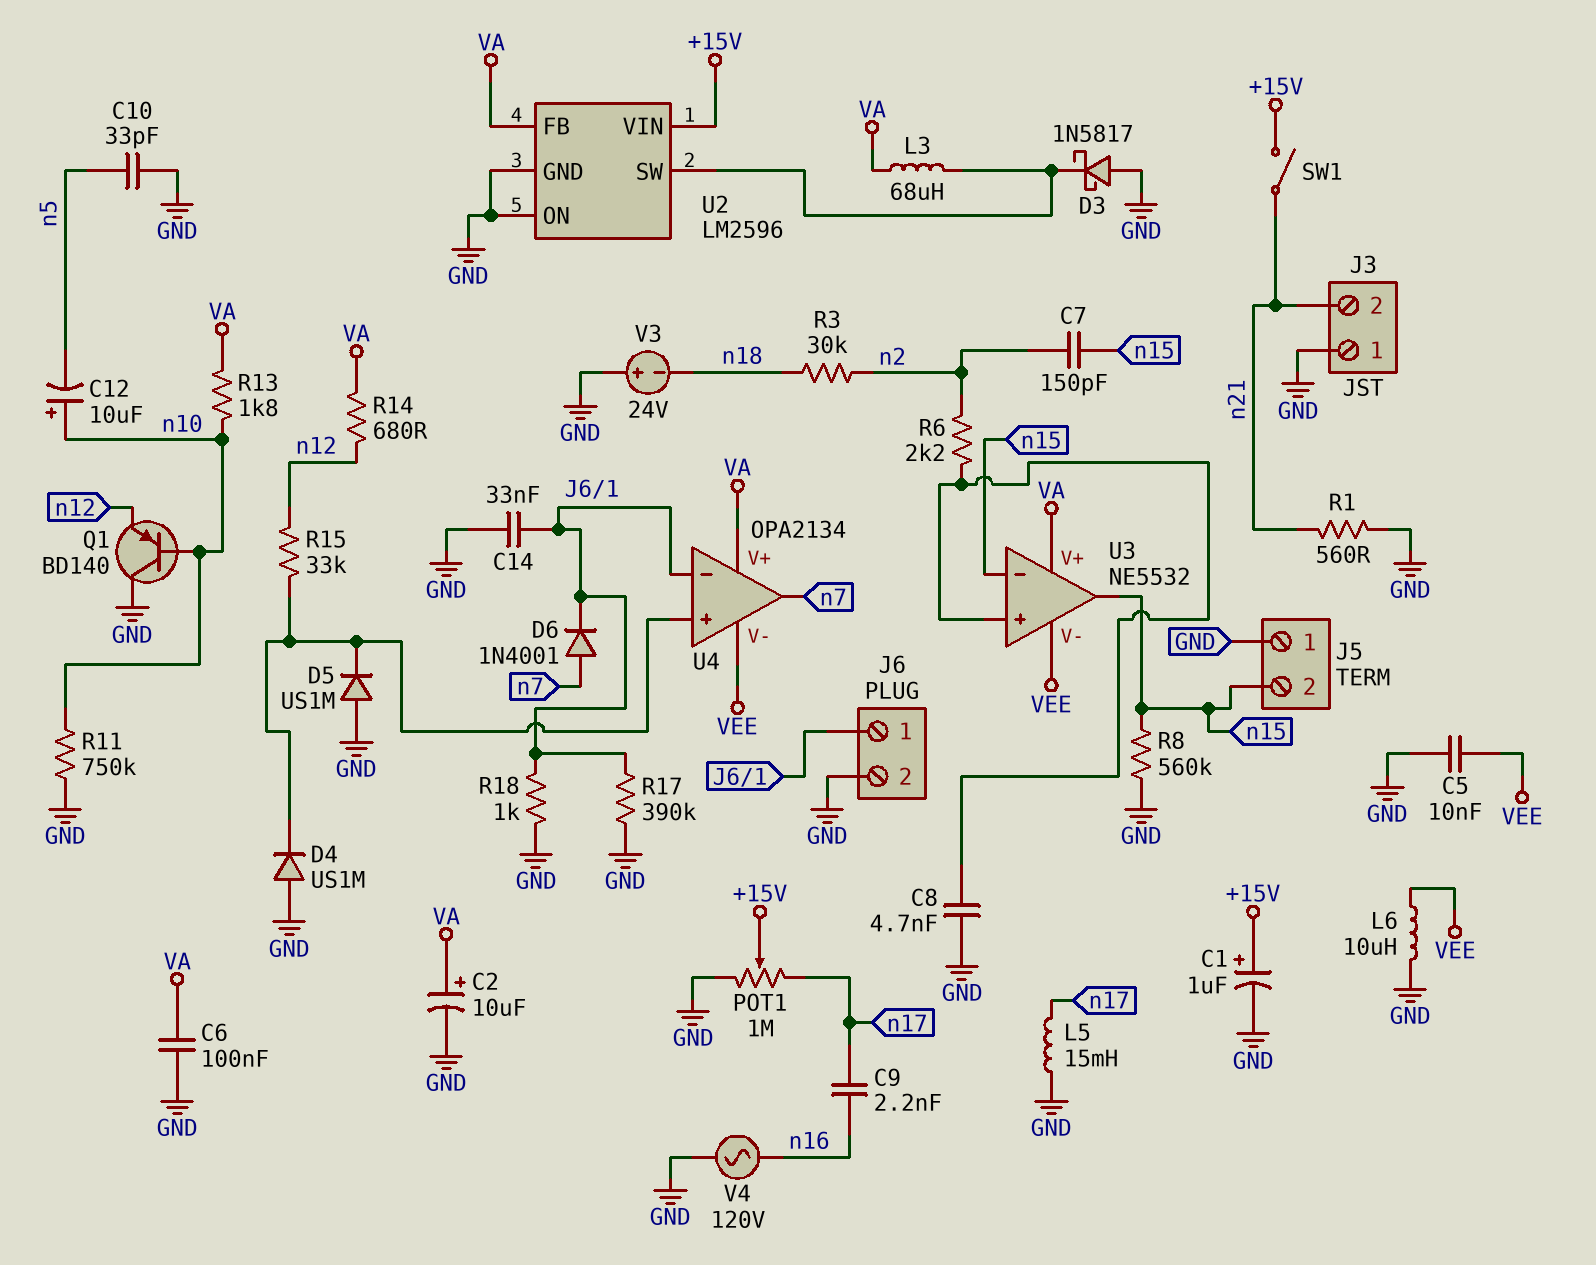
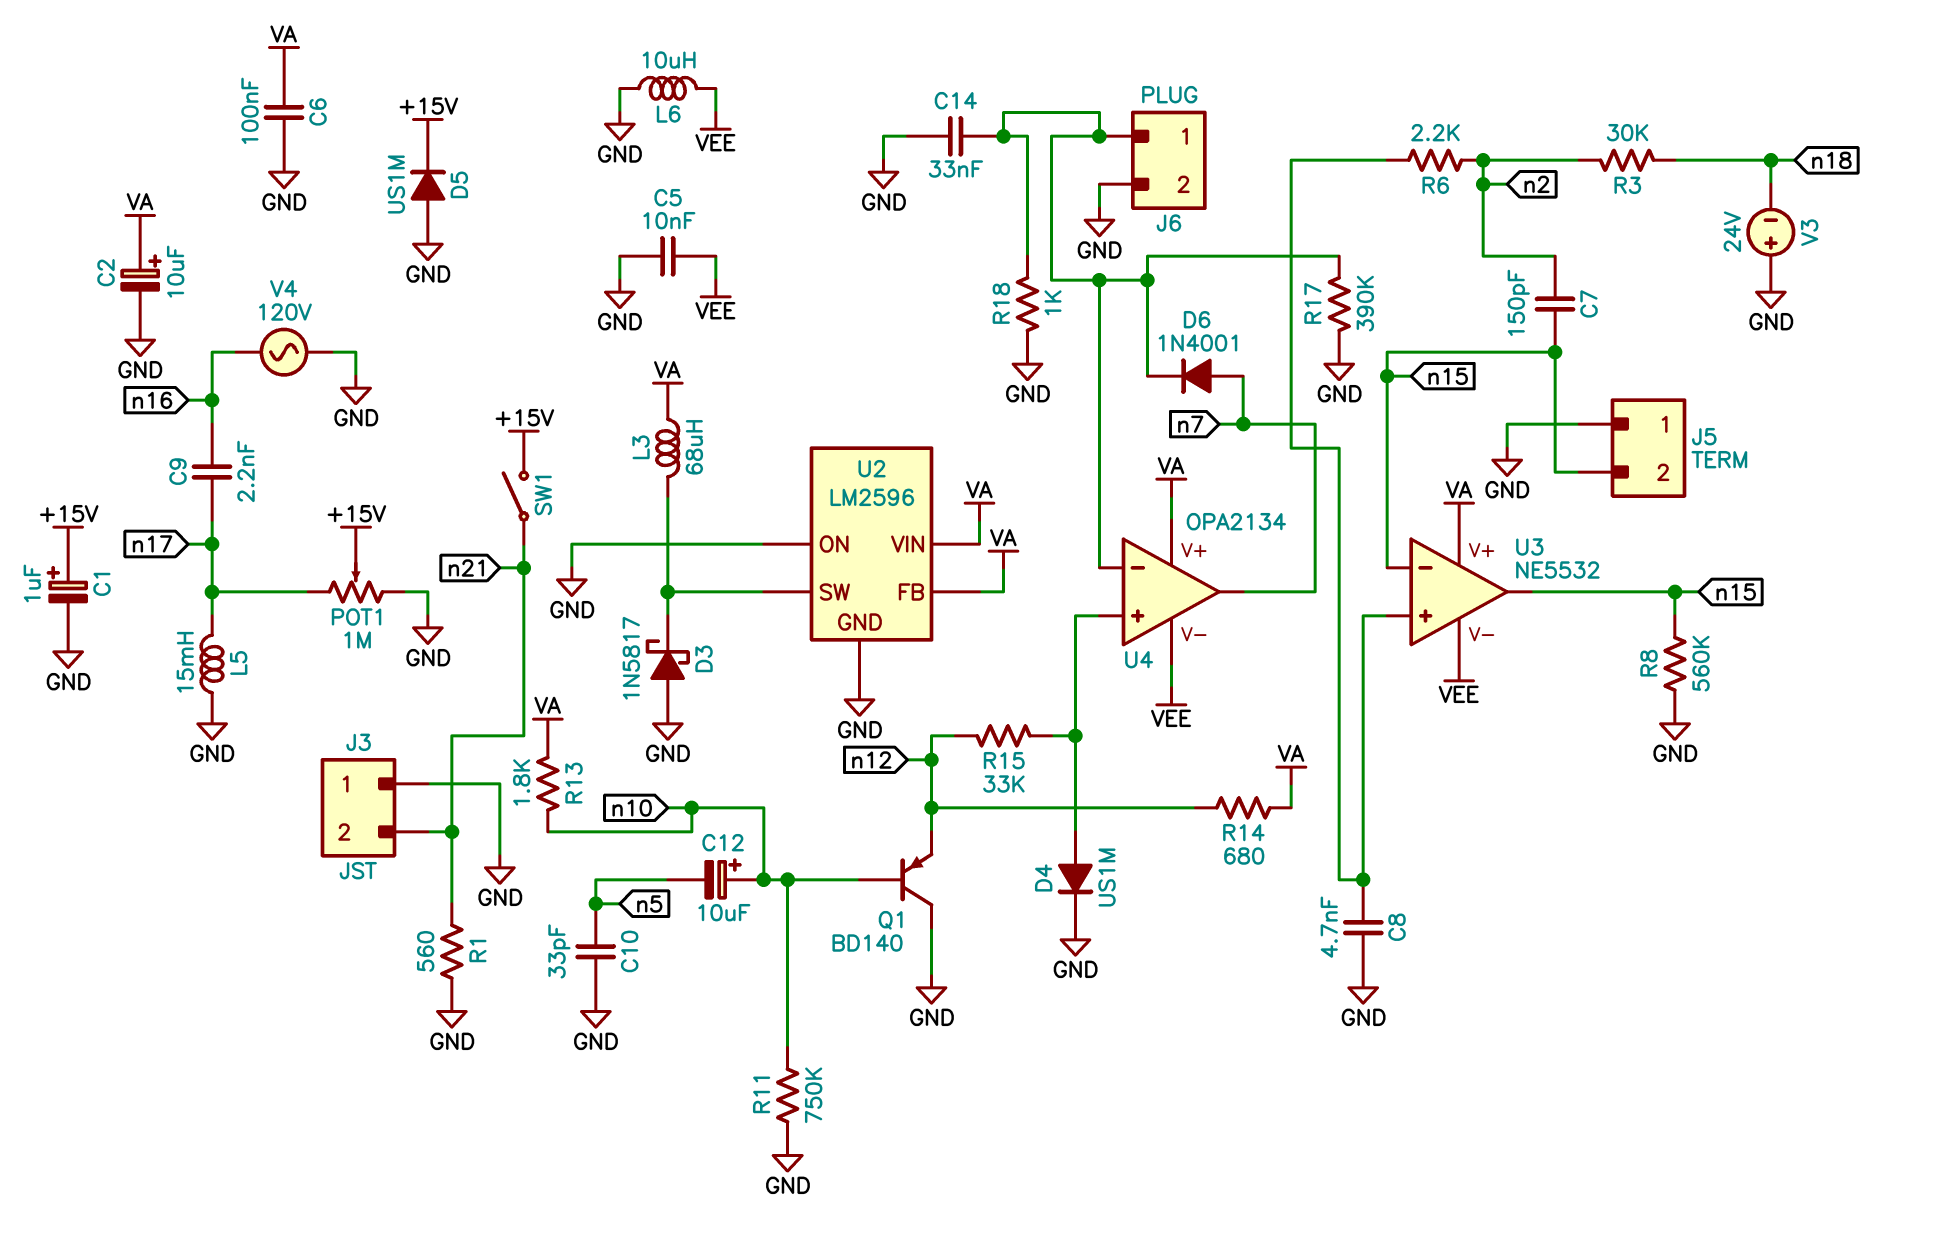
D4: diode US1M (A GND, K U4/in+) -> diode US1M (A U4/in+, K GND)
D5: diode US1M (A GND, K U4/in+) -> diode US1M (A GND, K +15V)
U2 pin VIN: +15V -> VA

